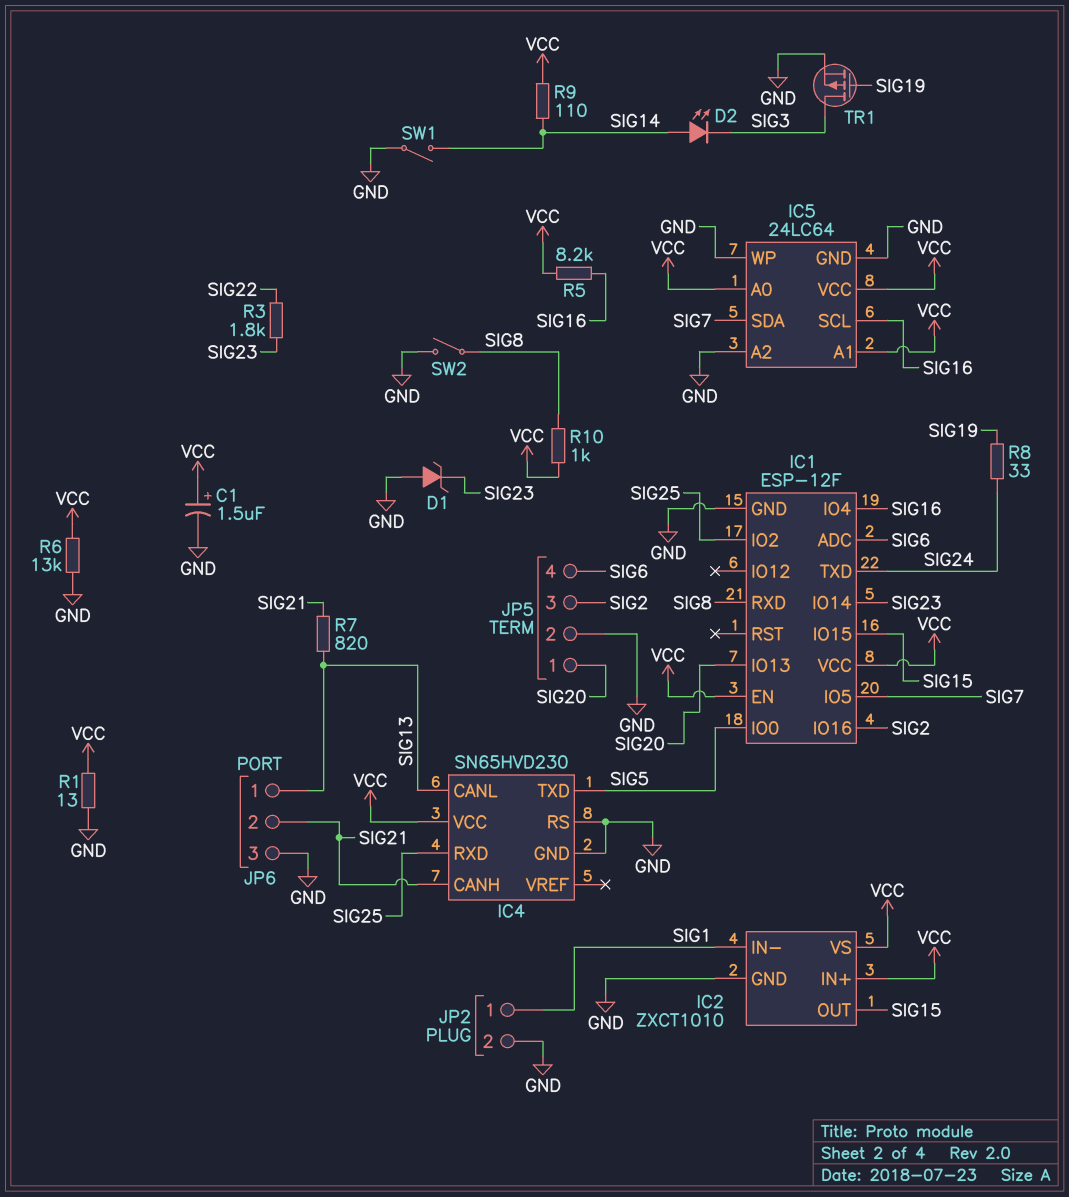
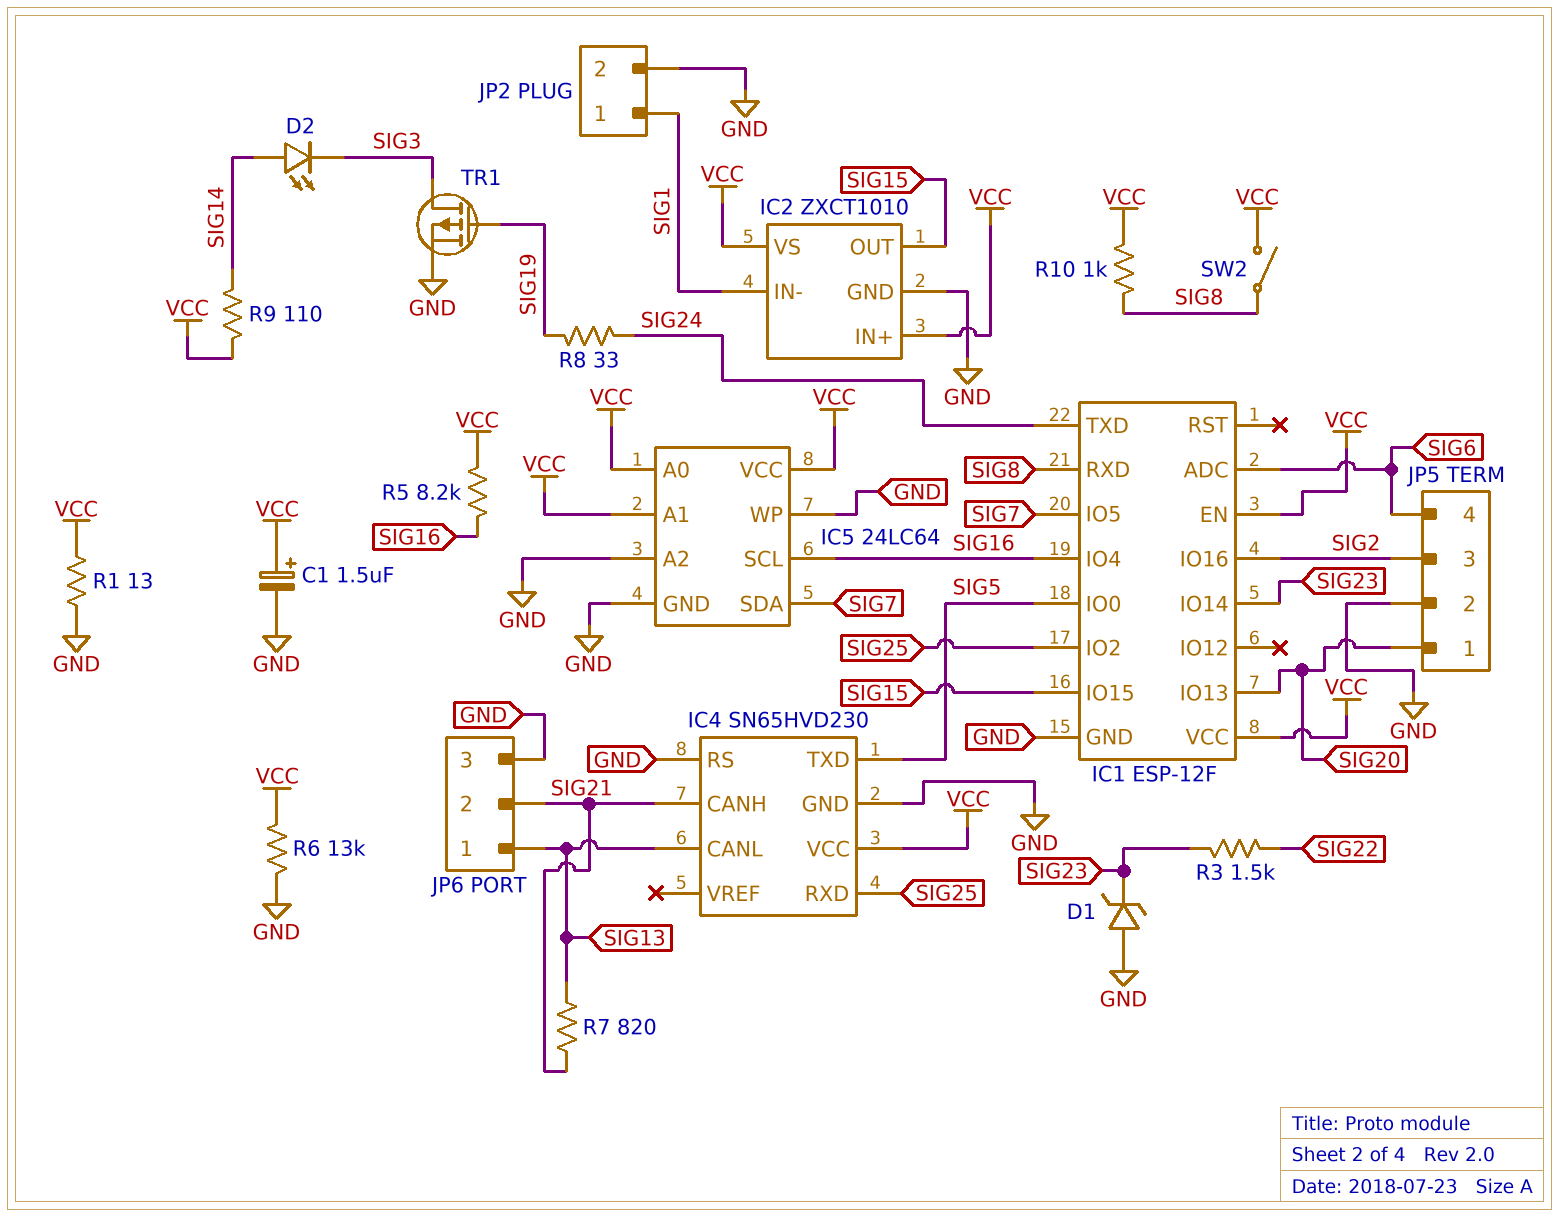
R3: 1.8k (SIG22, SIG23) -> 1.5k (SIG22, SIG23)
SW1: switch (GND, SIG14) -> none
SW2: switch (GND, SIG8) -> switch (SIG8, VCC)

